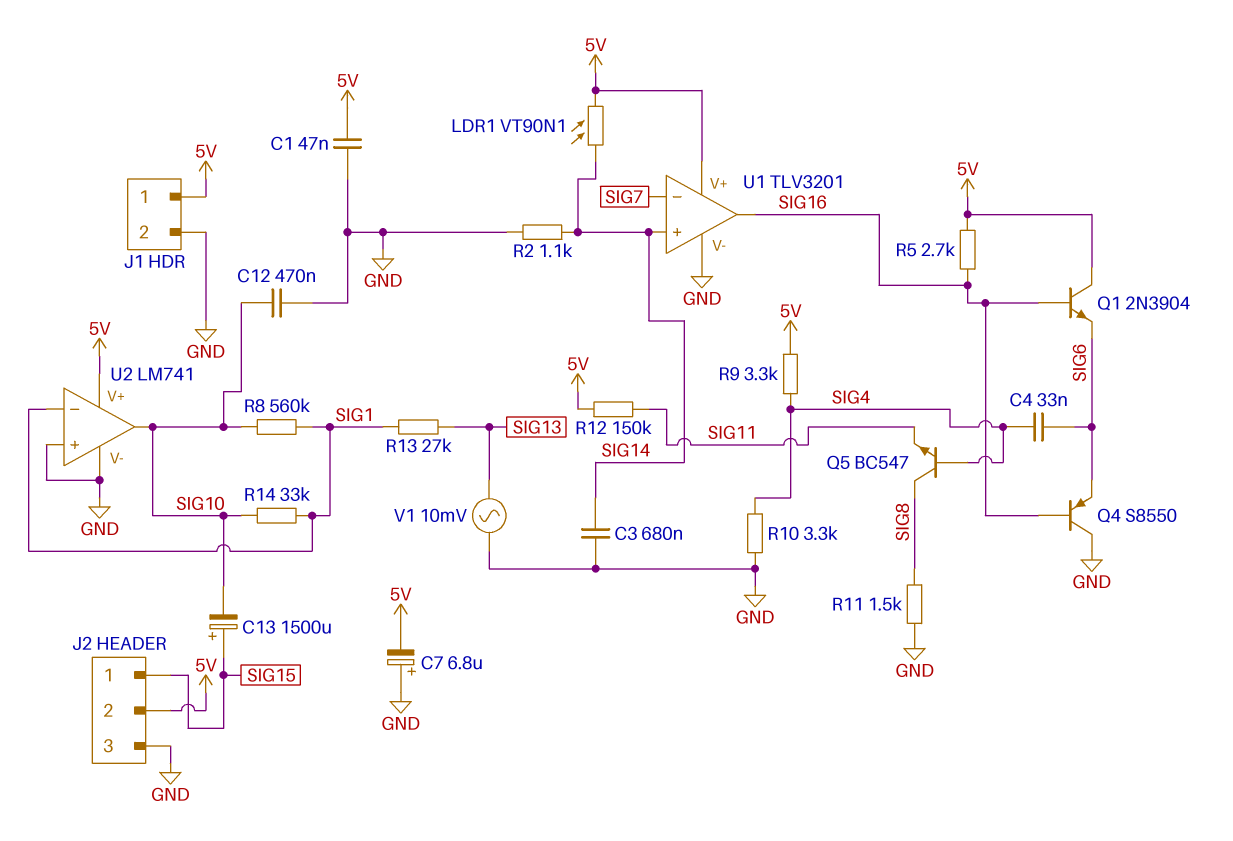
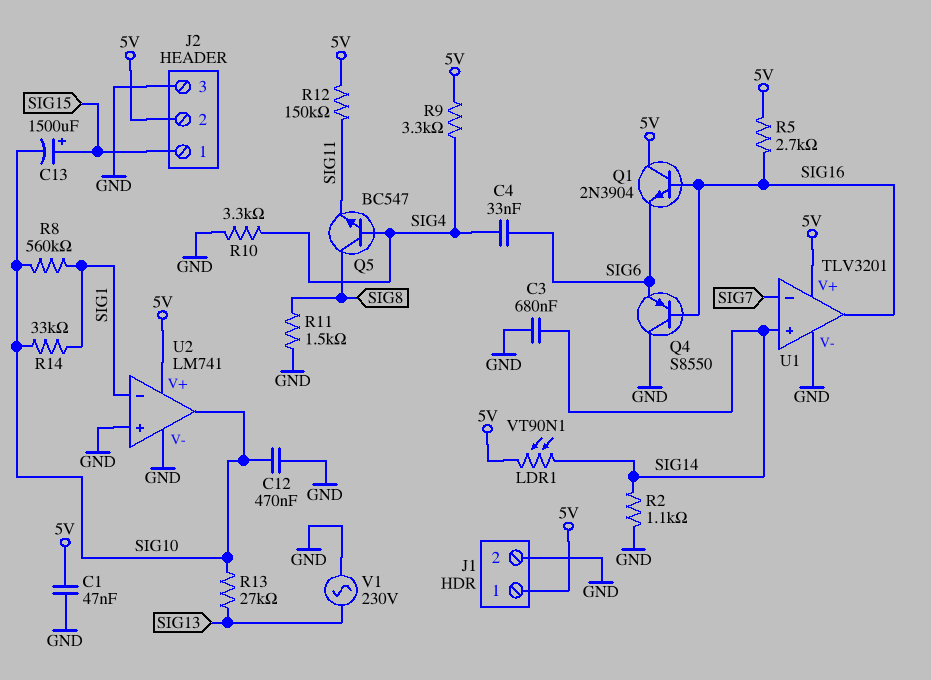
C7: 6.8uF (plus GND, minus 5V) -> none
R13: 27k (SIG1, SIG13) -> 27k (SIG10, SIG13)
V1: AC 10mV (GND, SIG13) -> AC 230V (GND, SIG13)

